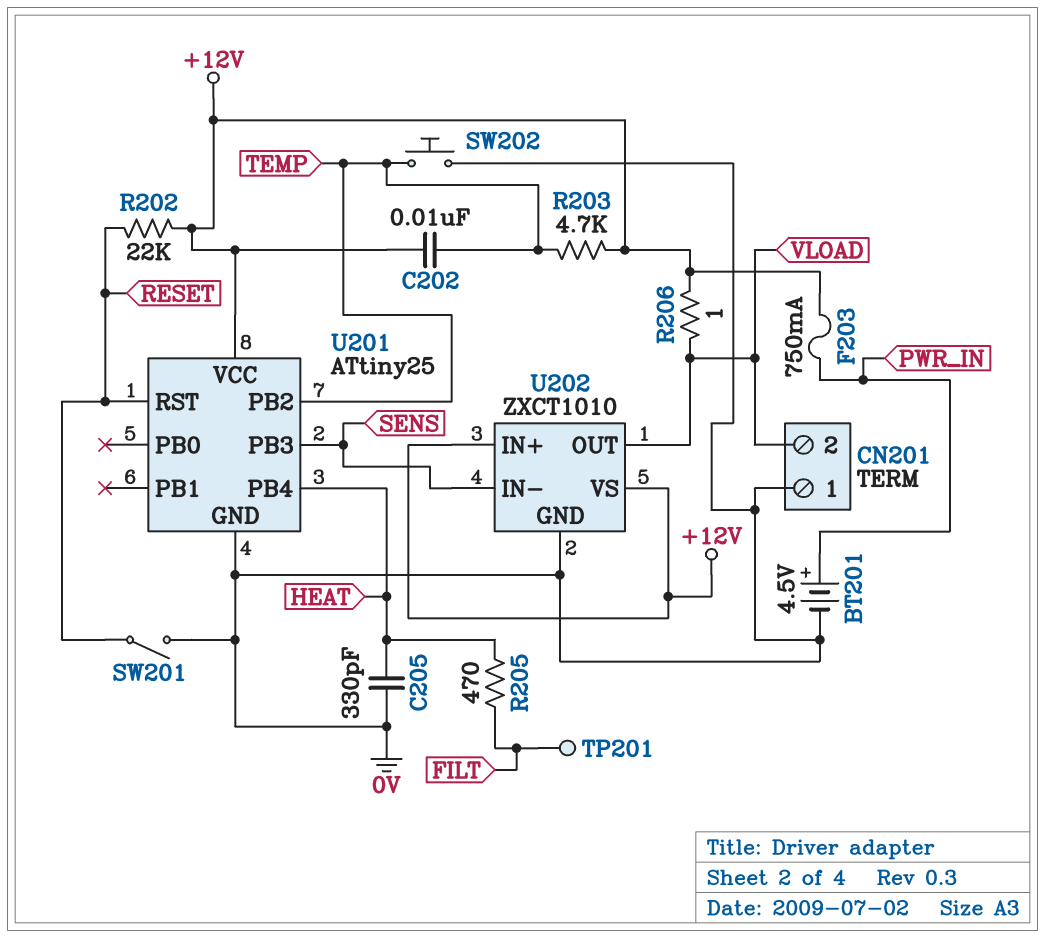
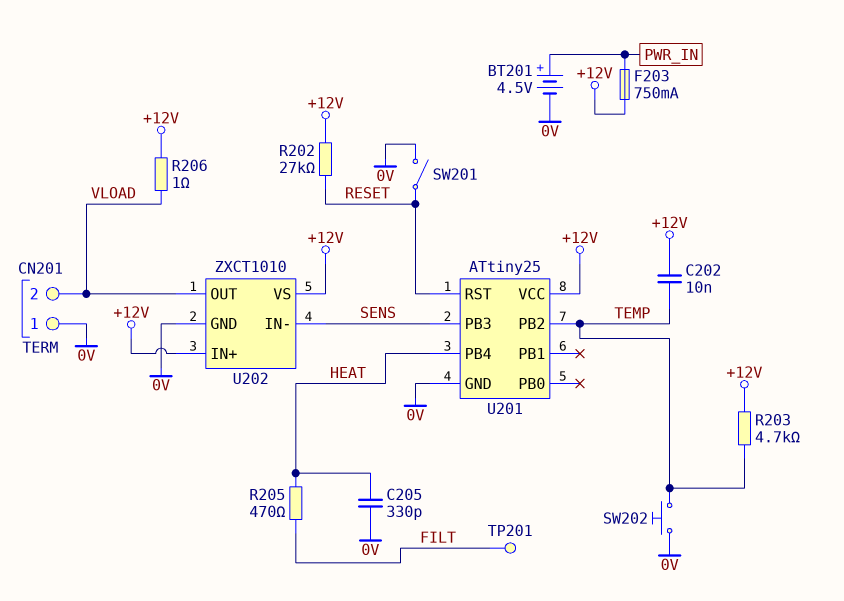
R202: 22k (+12V, RESET) -> 27k (+12V, RESET)

